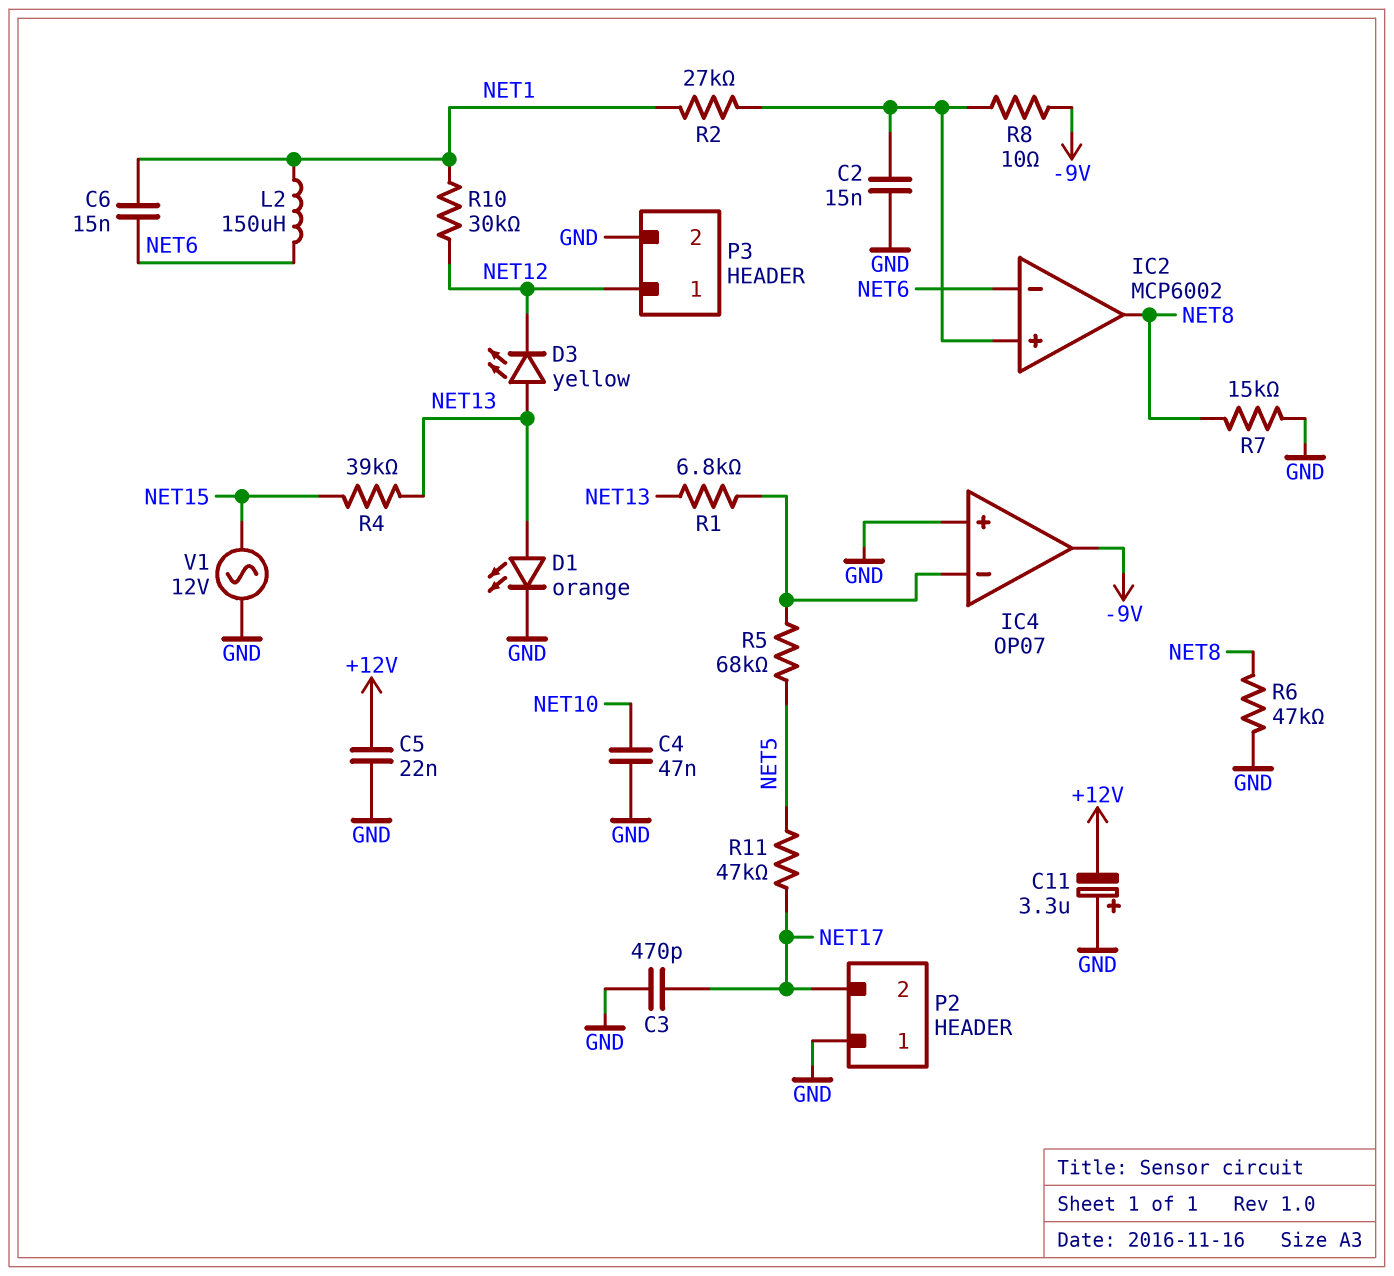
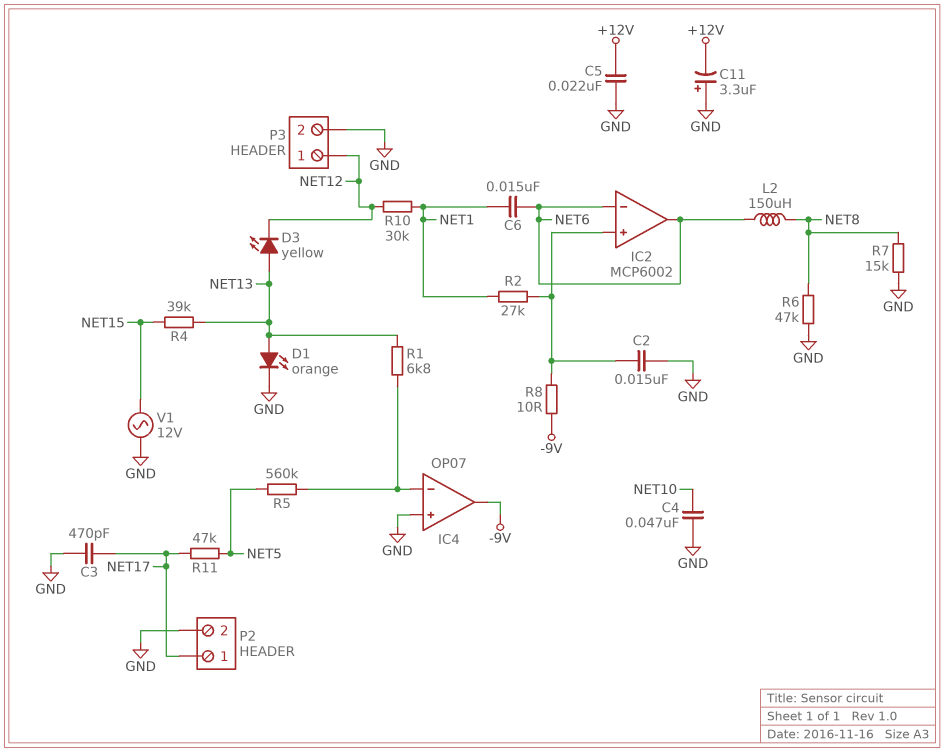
IC2 pin out: NET8 -> NET6
L2: 150uH (NET1, NET6) -> 150uH (NET6, NET8)
P2 pin 1: GND -> NET17
P2 pin 2: NET17 -> GND
R5: 68k (IC4/in-, NET5) -> 560k (IC4/in-, NET5)

